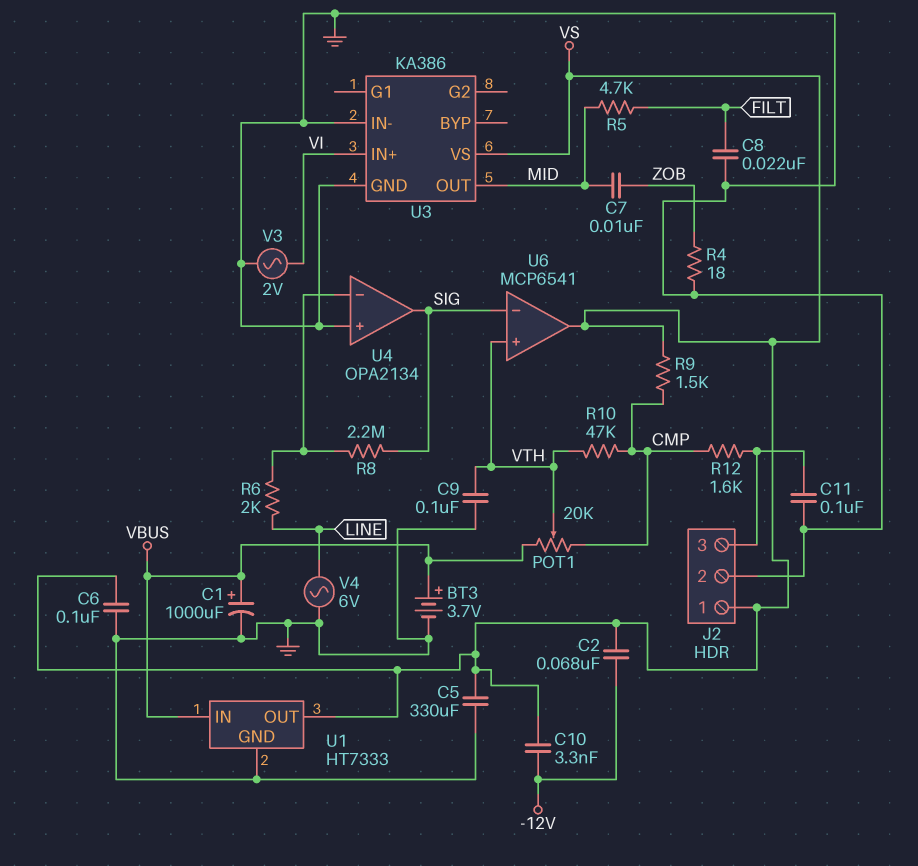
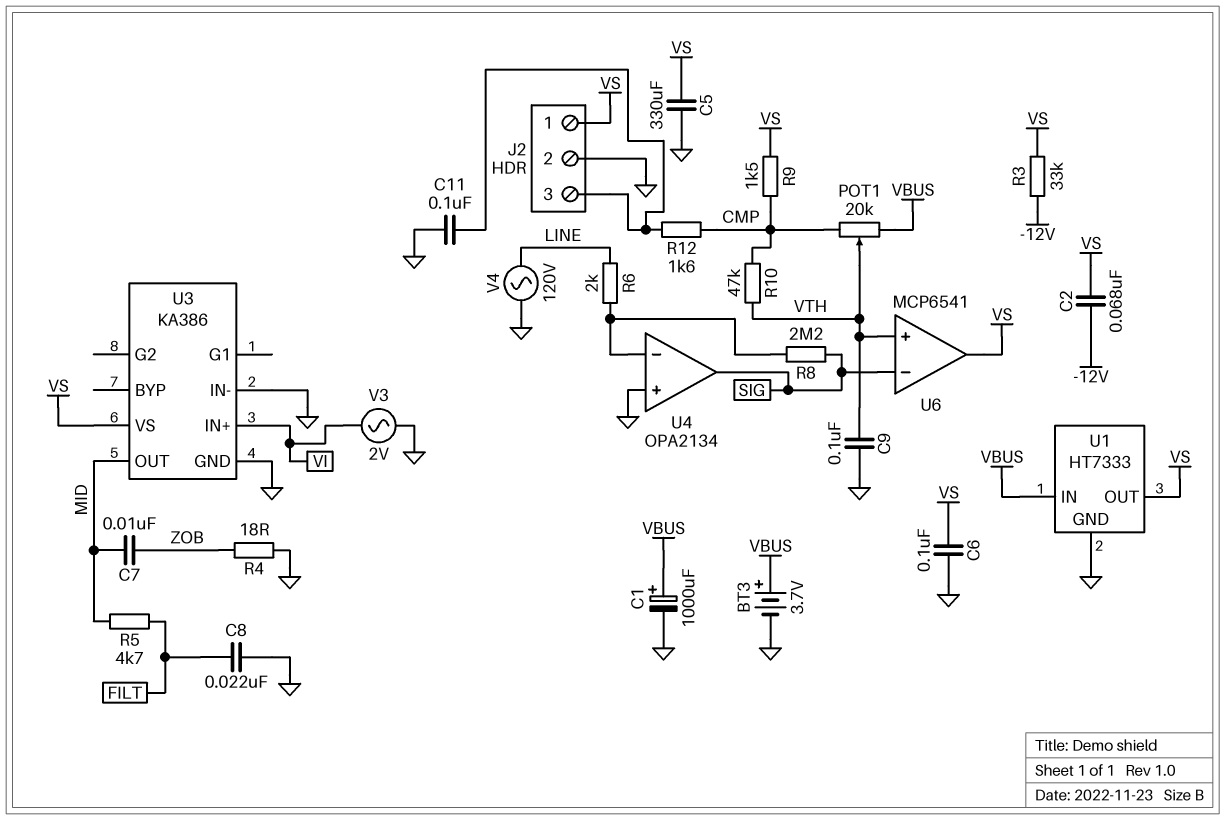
C10: 3.3nF (-12V, VS) -> none
R3: none -> 33k (-12V, VS)
V4: AC 6V (GND, LINE) -> AC 120V (GND, LINE)

